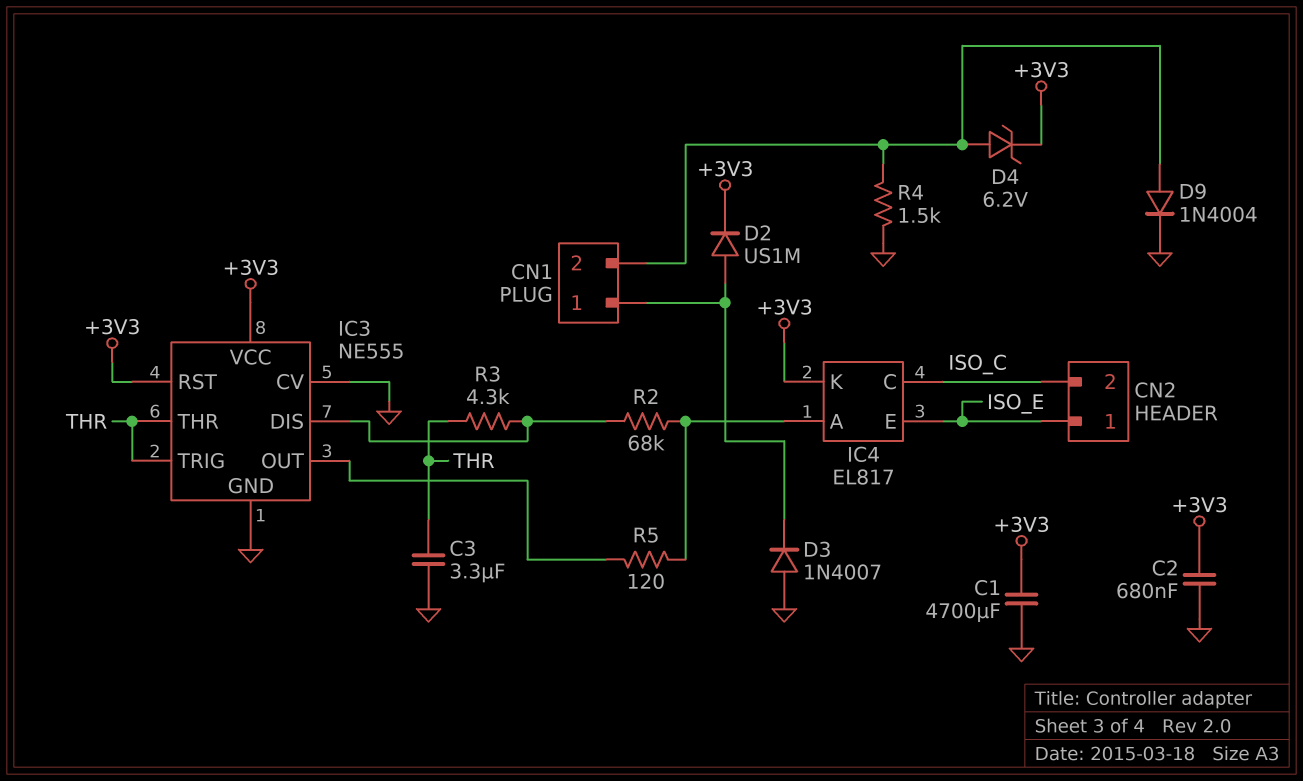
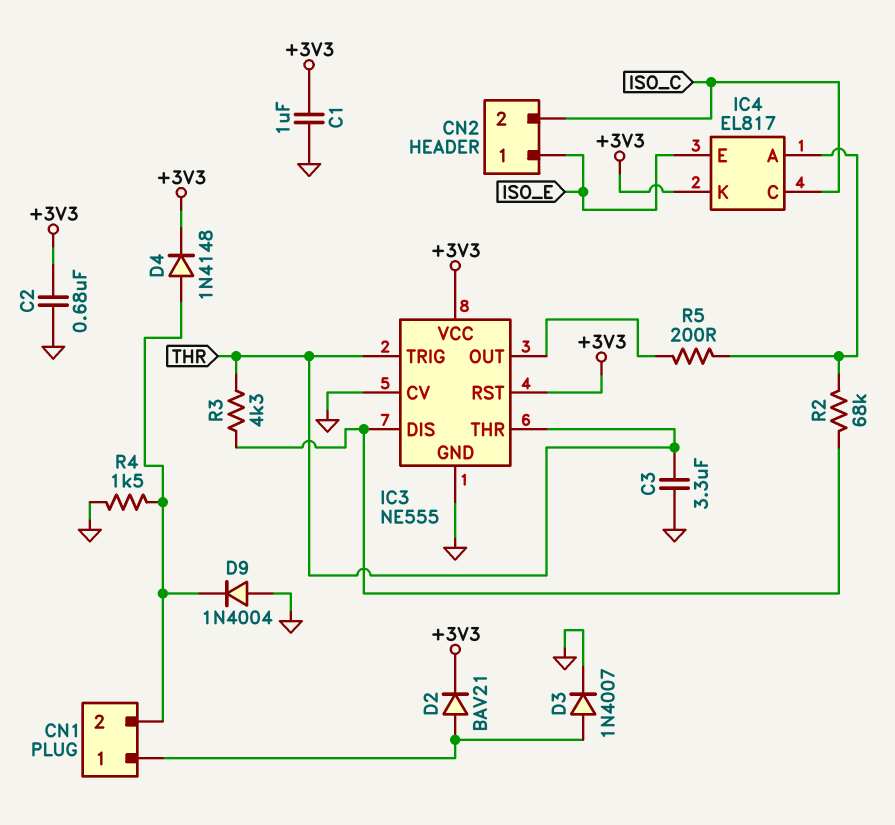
C1: 4700uF (+3V3, GND) -> 1uF (+3V3, GND)
D2: diode US1M (A CN1/1, K +3V3) -> diode BAV21 (A CN1/1, K +3V3)
D3: diode 1N4007 (A GND, K CN1/1) -> diode 1N4007 (A CN1/1, K GND)
D4: zener 6.2V (A CN1/2, K +3V3) -> diode 1N4148 (A CN1/2, K +3V3)
D9: diode 1N4004 (A CN1/2, K GND) -> diode 1N4004 (A GND, K CN1/2)
R5: 120 (IC3/OUT, IC4/A) -> 200 (IC3/OUT, IC4/A)

